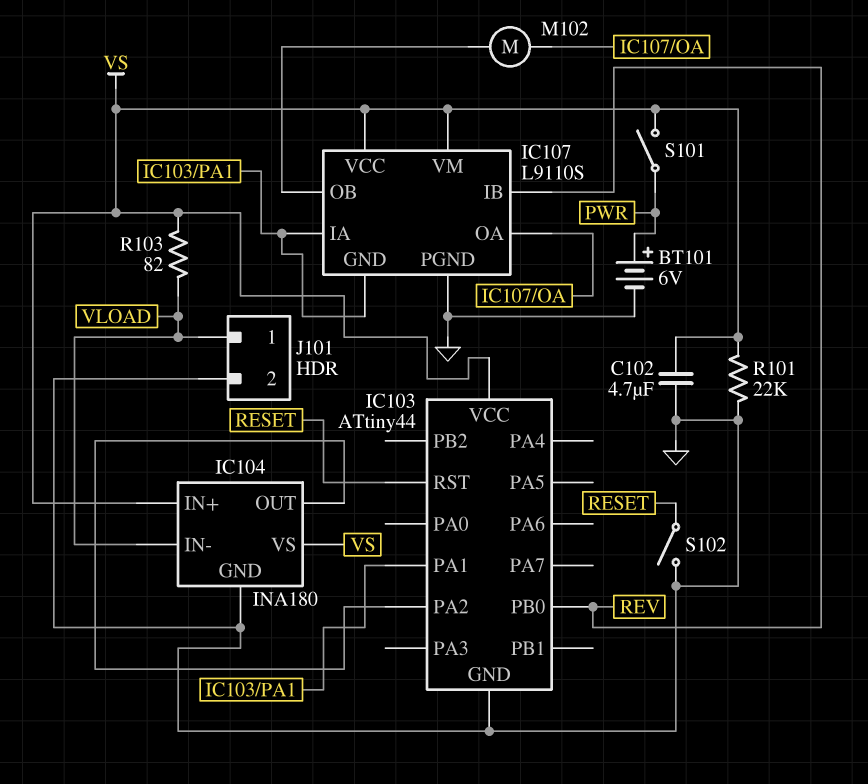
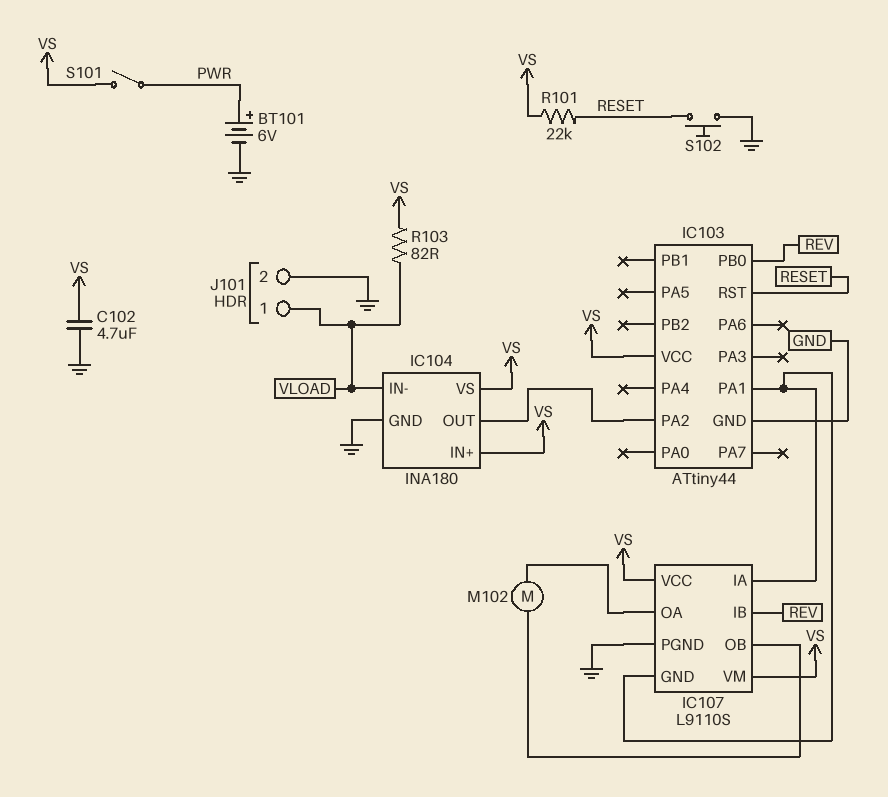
R101: 22k (GND, VS) -> 22k (RESET, VS)
S102: switch (GND, RESET) -> button (GND, RESET)

